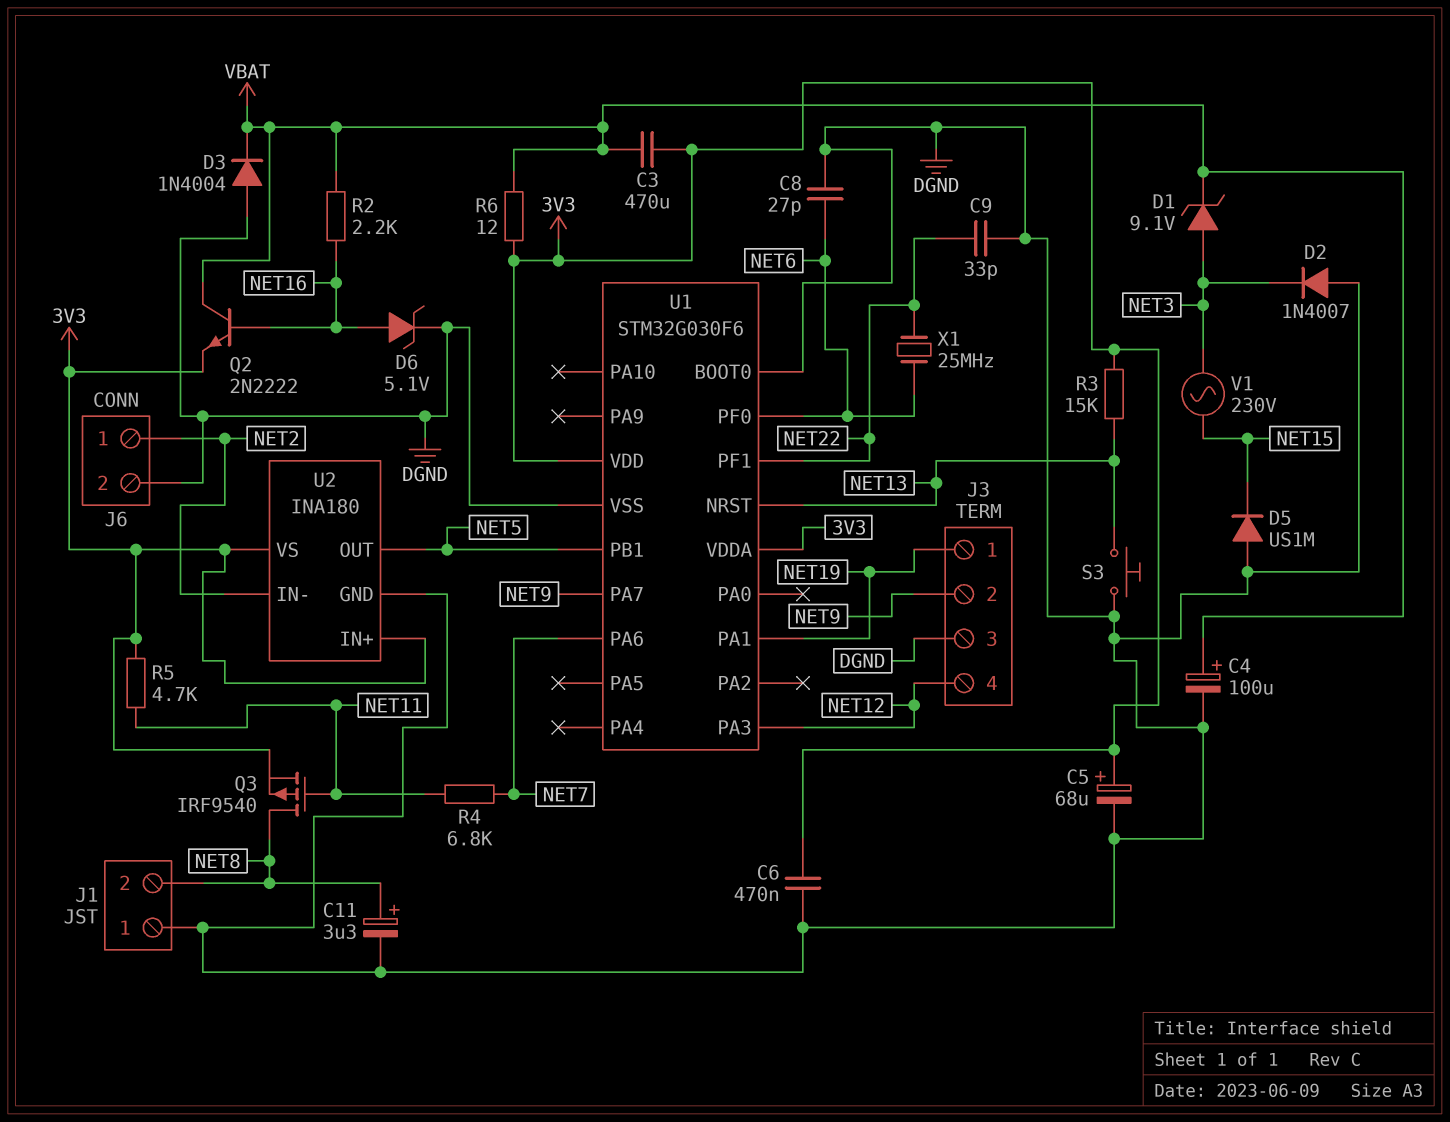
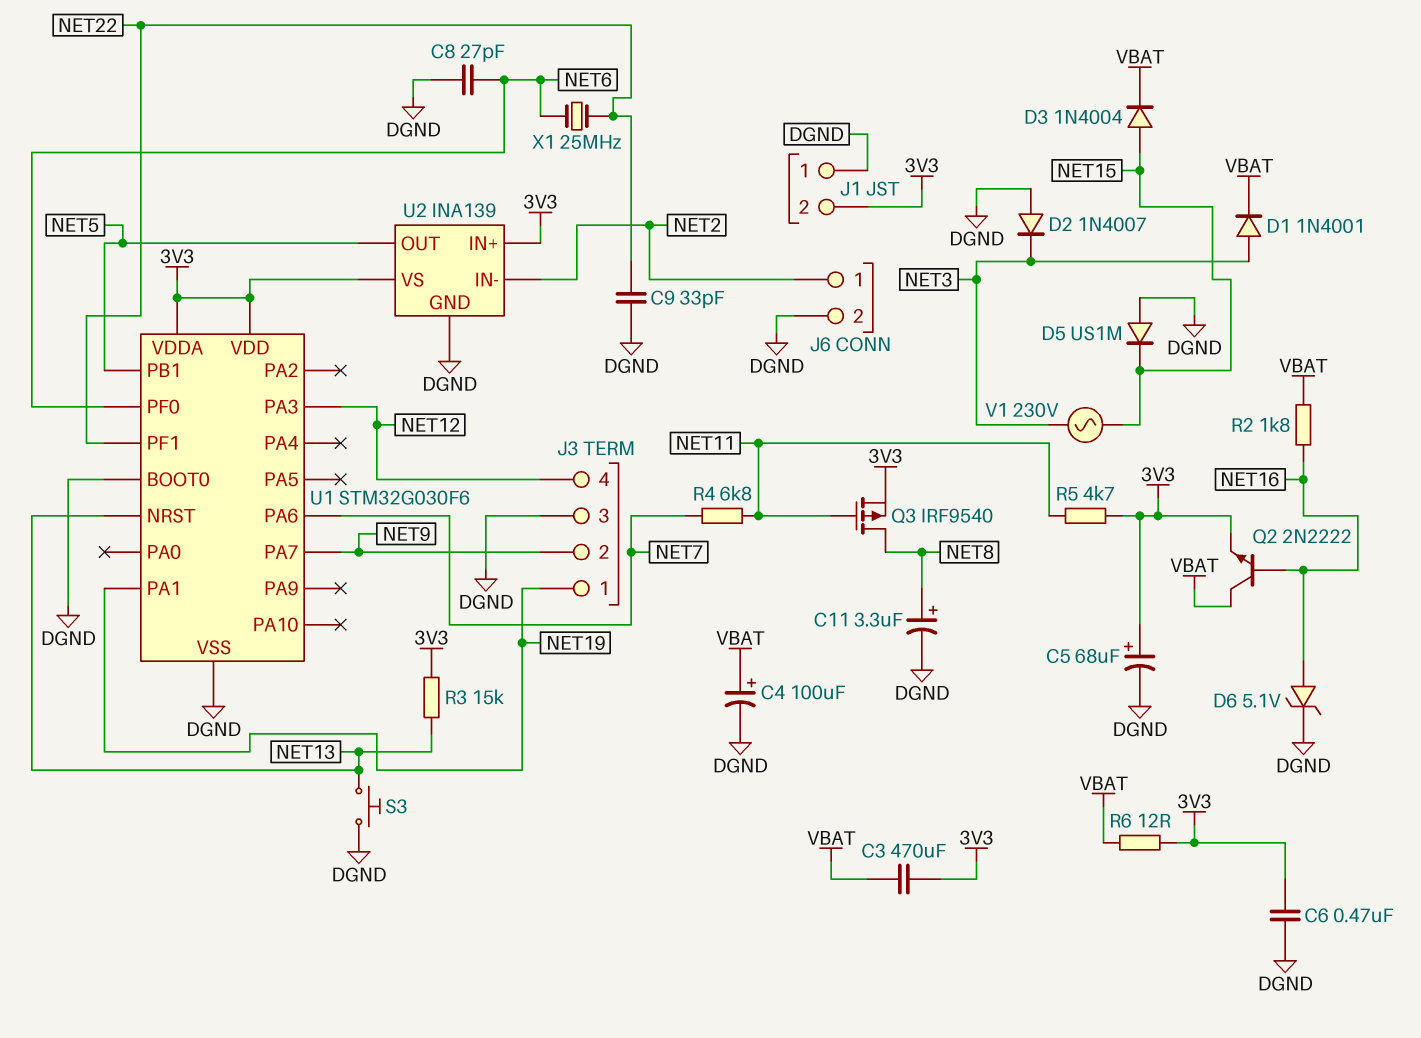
D1: zener 9.1V (A NET3, K VBAT) -> diode 1N4001 (A NET3, K VBAT)
D3: diode 1N4004 (A DGND, K VBAT) -> diode 1N4004 (A NET15, K VBAT)
J1 pin 2: NET8 -> 3V3
R2: 2.2k (NET16, VBAT) -> 1.8k (NET16, VBAT)
U2: INA180 -> INA139

